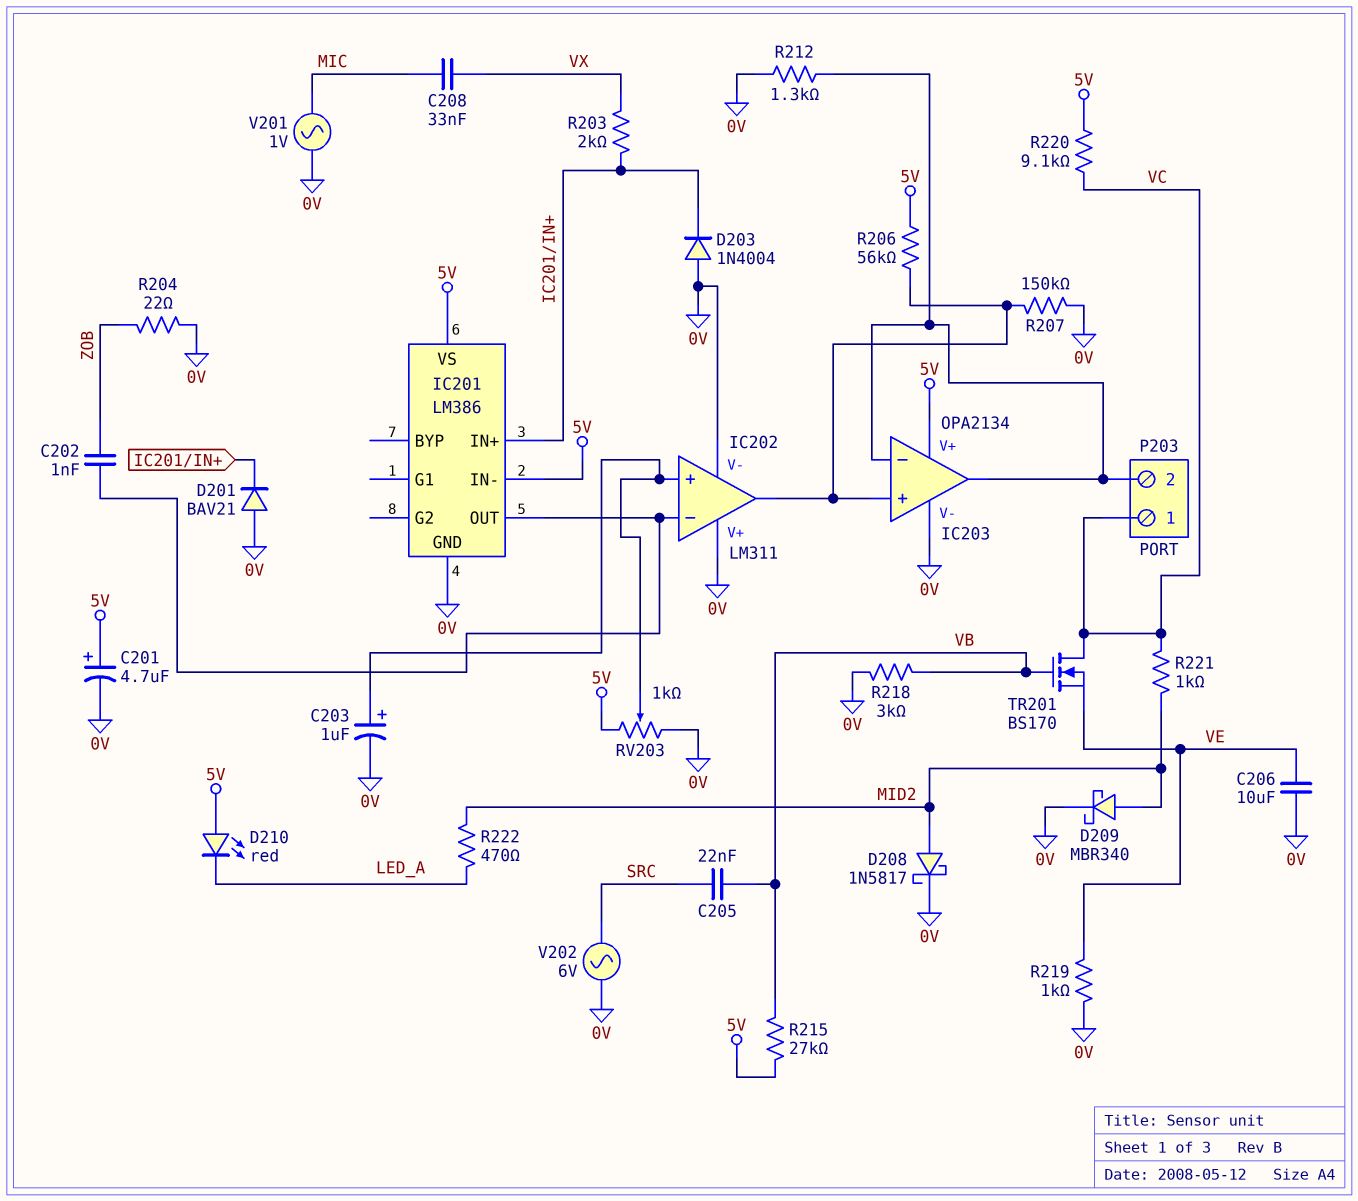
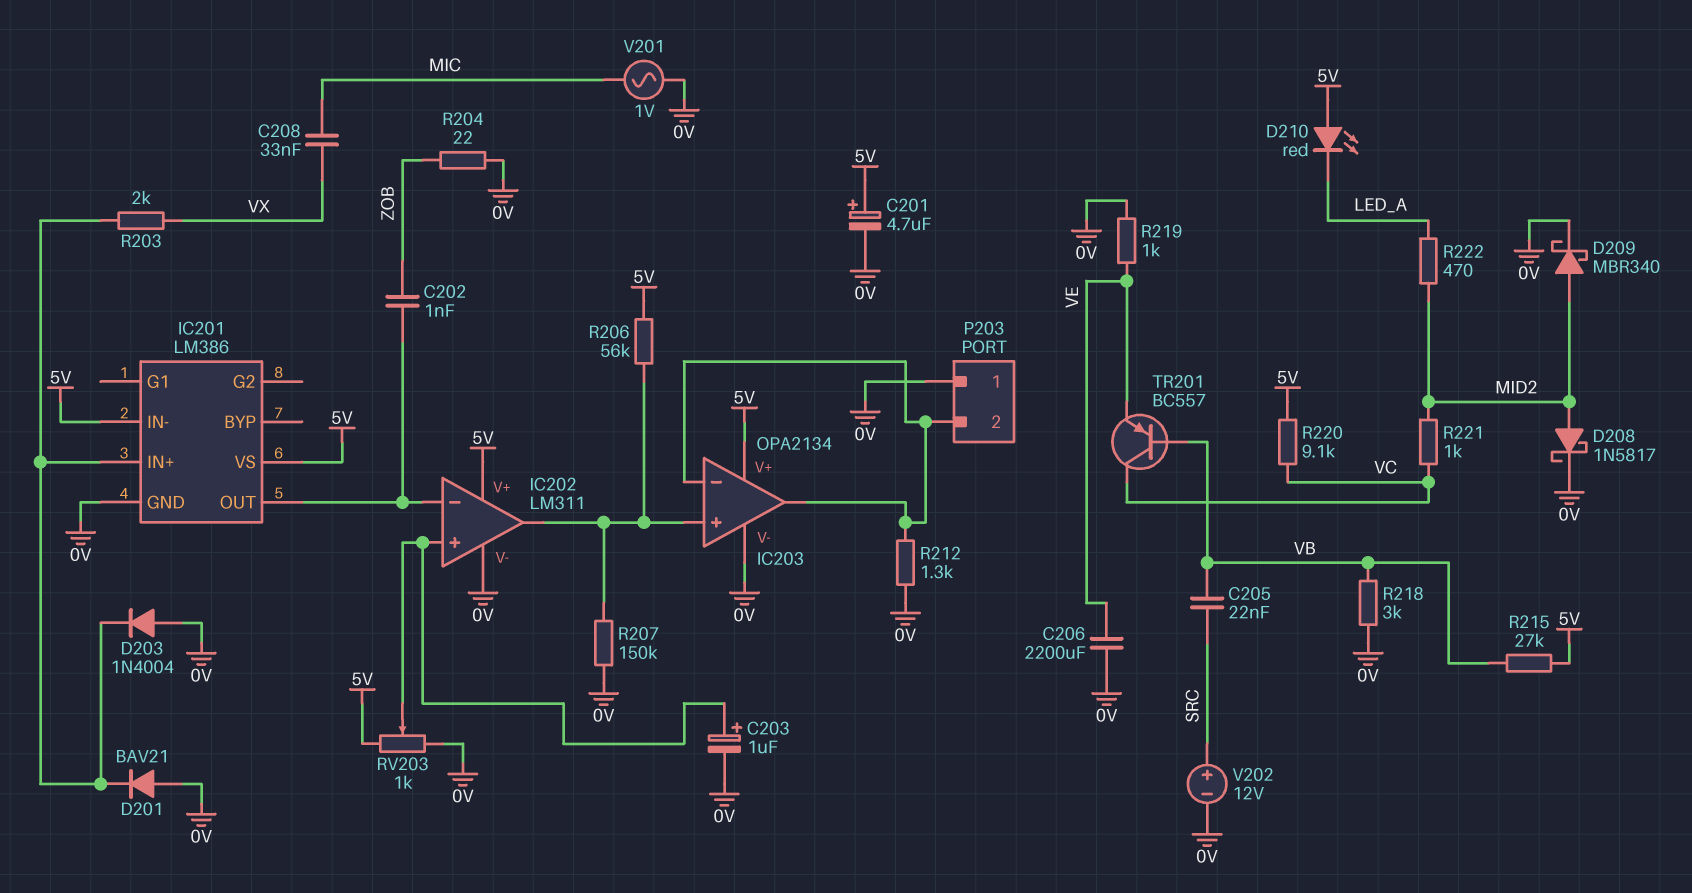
C206: 10uF (0V, VE) -> 2200uF (0V, VE)
IC202 pin V+: 0V -> 5V
P203 pin 1: VC -> 0V
TR201: NMOS BS170 (G VB, D VC, S VE) -> PNP BC557 (B VB, C VC, E VE)
V202: AC 6V (0V, SRC) -> 12V (plus SRC, minus 0V)

